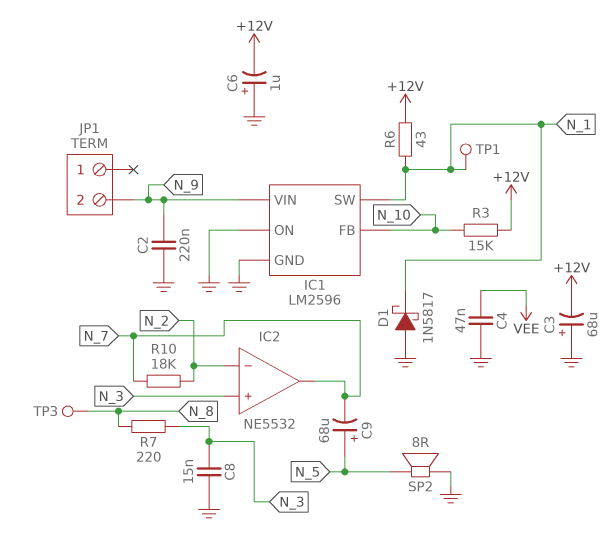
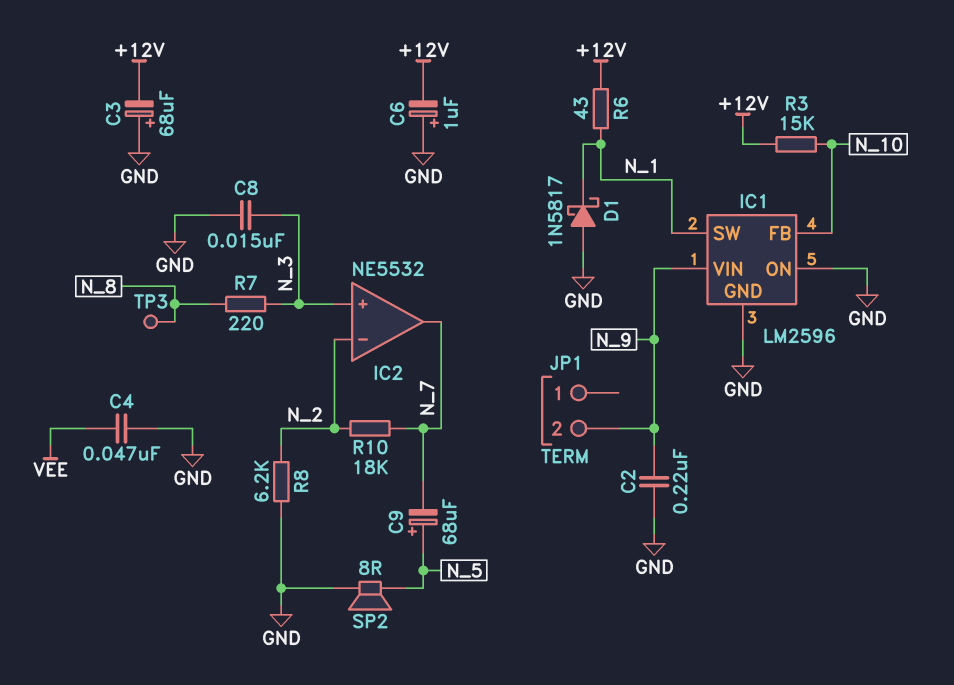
R8: none -> 6.2k (GND, N_2)
TP1: test point (N_1) -> none

